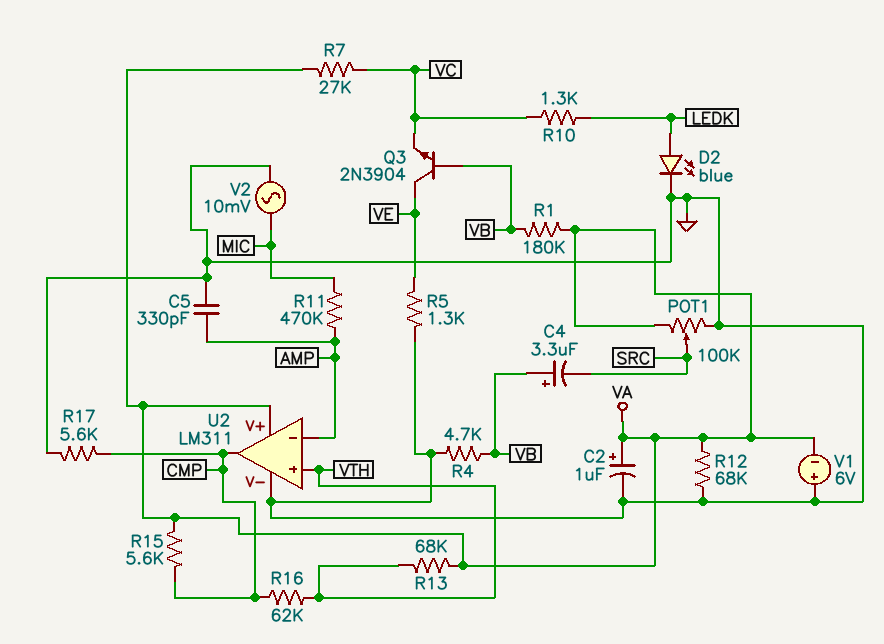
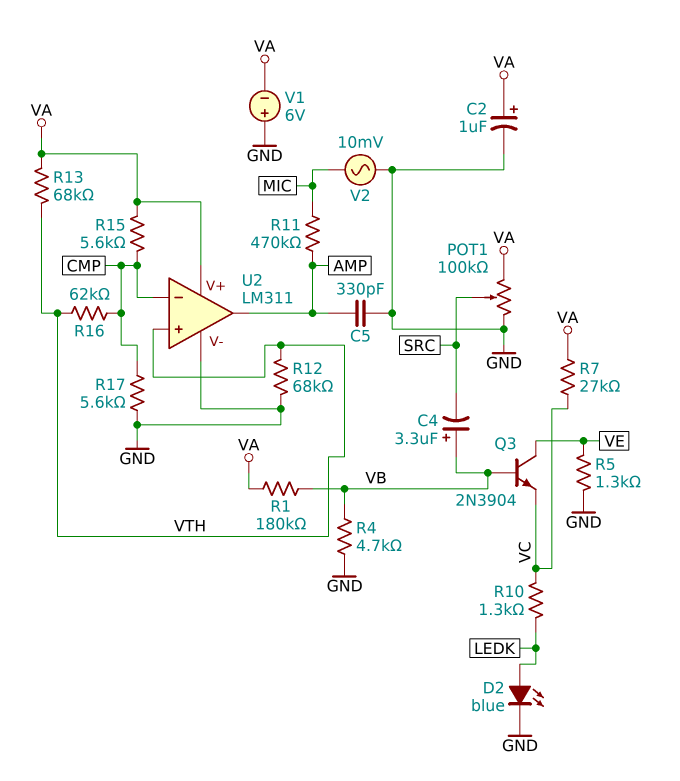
R12: 68k (GND, VA) -> 68k (GND, VTH)
U2 pin in-: AMP -> CMP
U2 pin out: CMP -> AMP

